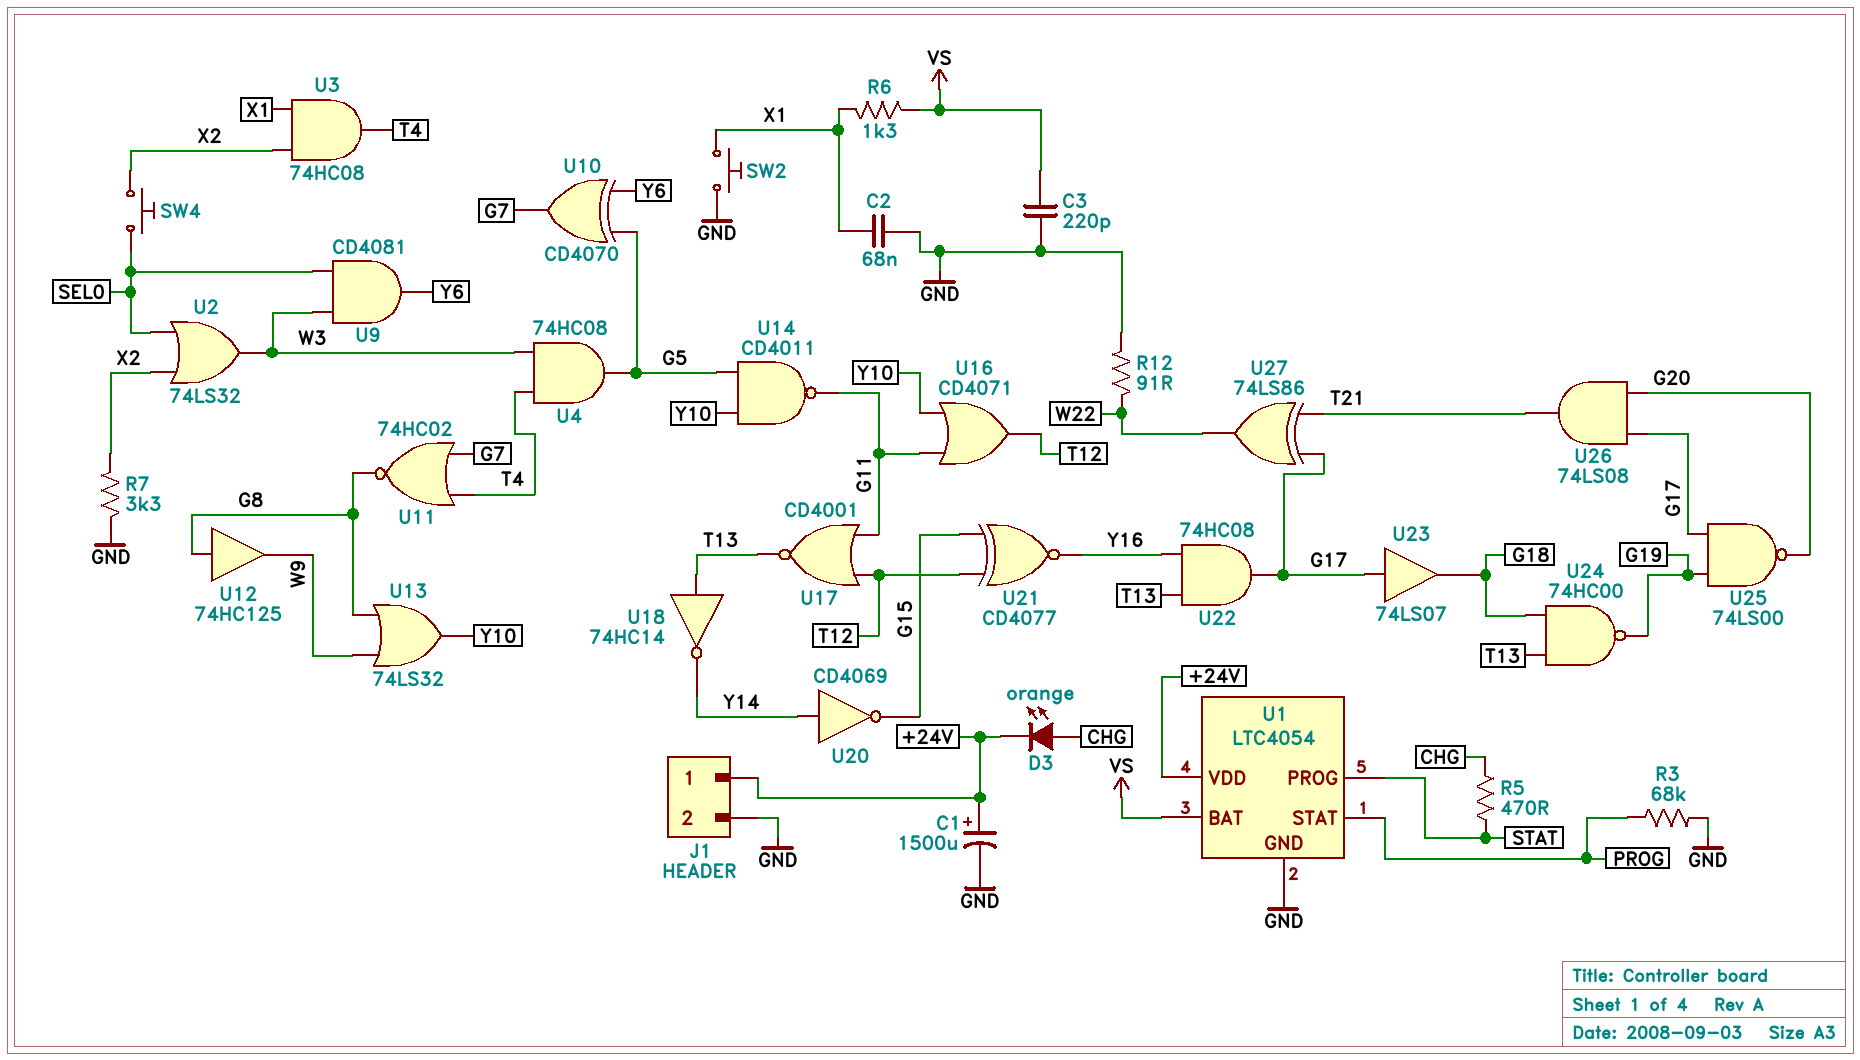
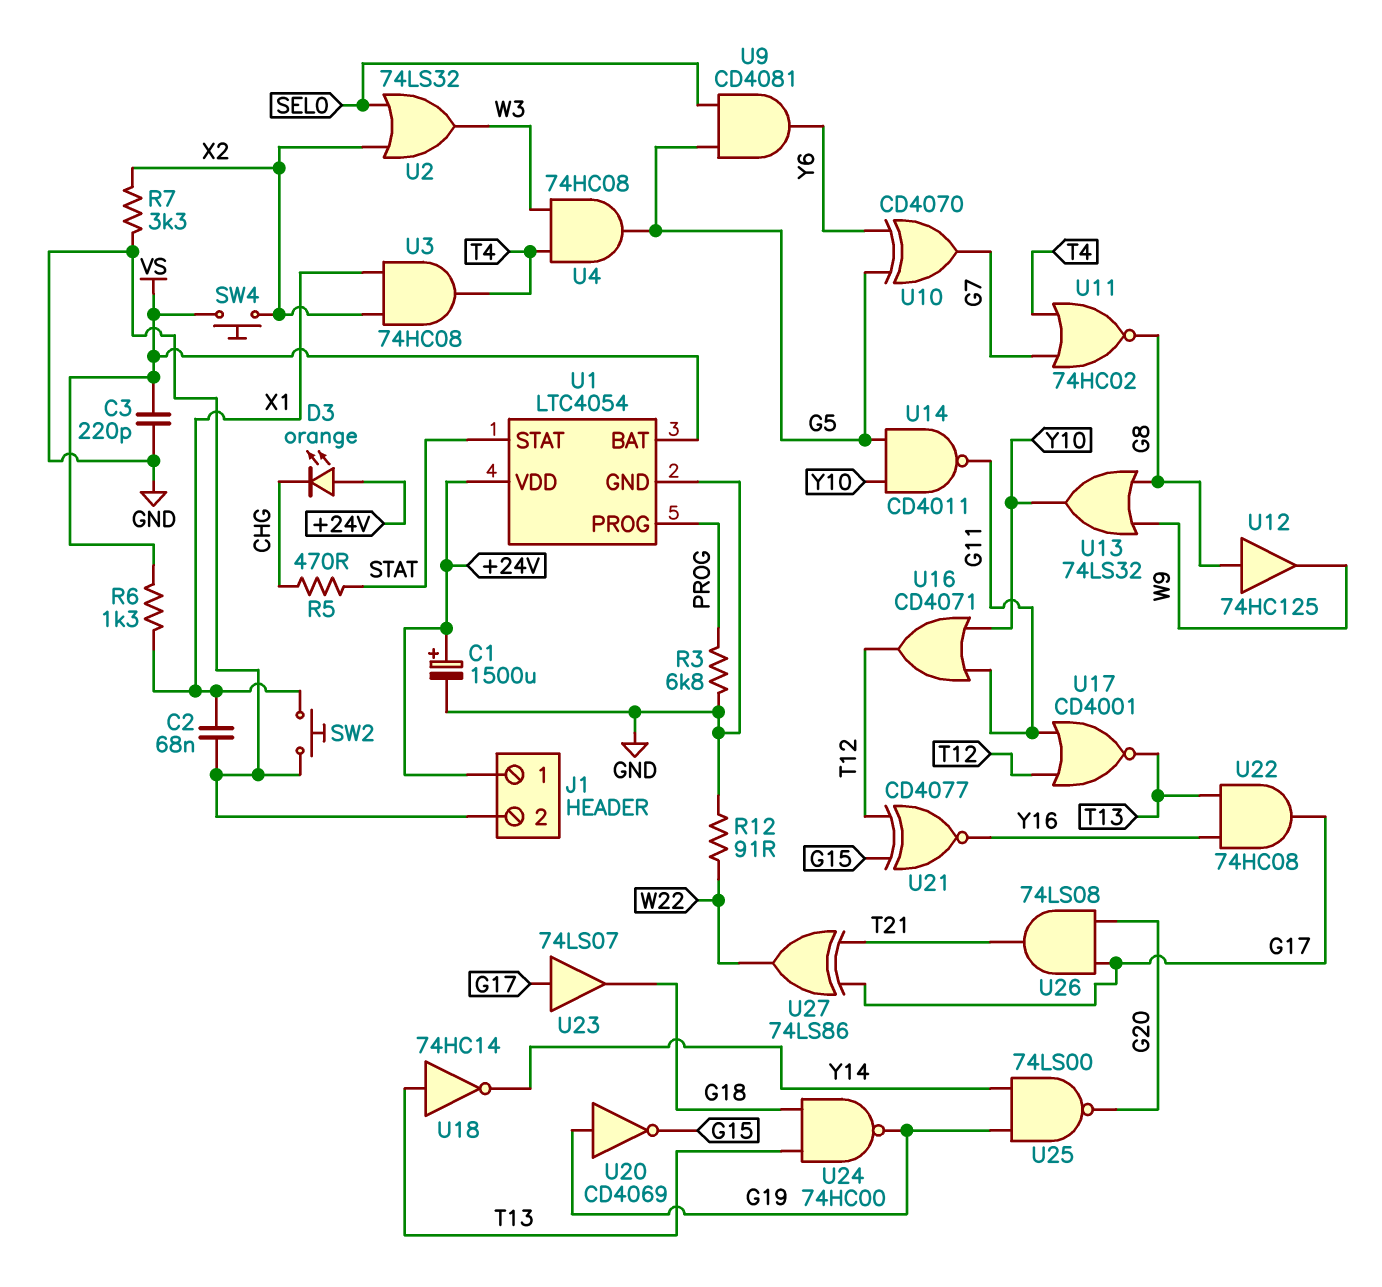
D3: LED orange (A CHG, K +24V) -> LED orange (A +24V, K CHG)
R3: 68k (GND, PROG) -> 6.8k (GND, PROG)
SW4: button (SEL0, X2) -> button (VS, X2)
U1 pin PROG: STAT -> PROG
U1 pin STAT: PROG -> STAT
U9: AND CD4081 (in SEL0, in W3, out Y6) -> AND CD4081 (in G5, in SEL0, out Y6)
U20: NOT CD4069 (in Y14, out G15) -> NOT CD4069 (in G19, out G15)
U25: NAND 74LS00 (in G17, in G19, out G20) -> NAND 74LS00 (in G19, in Y14, out G20)

